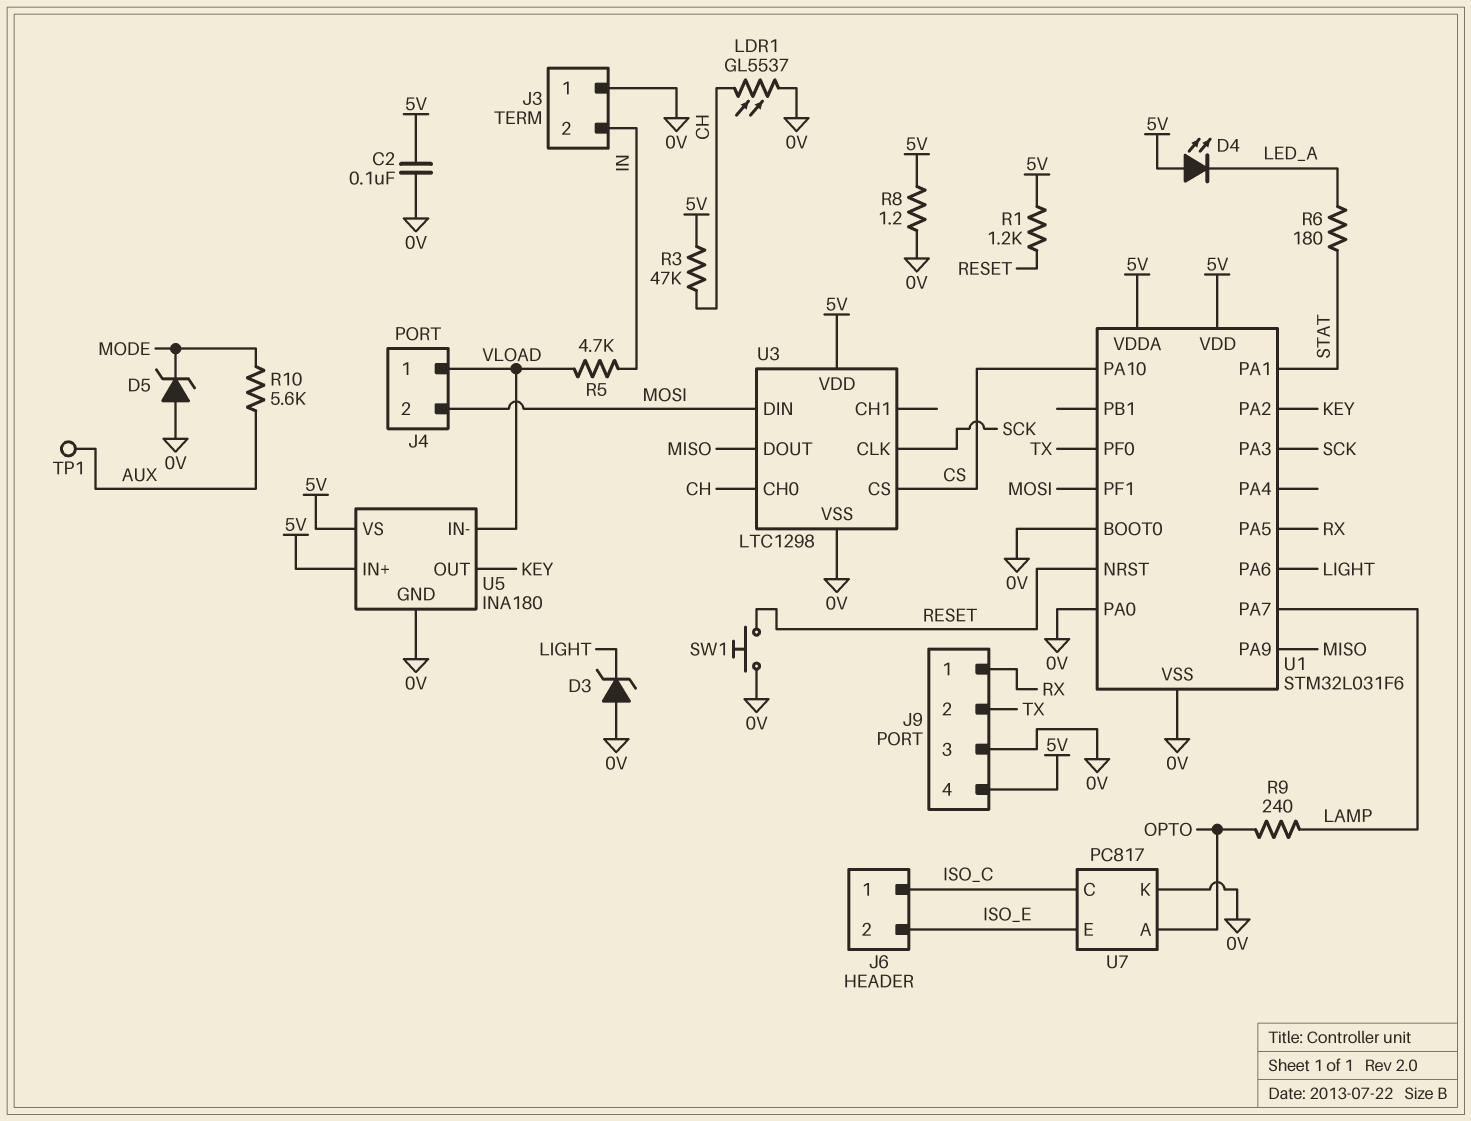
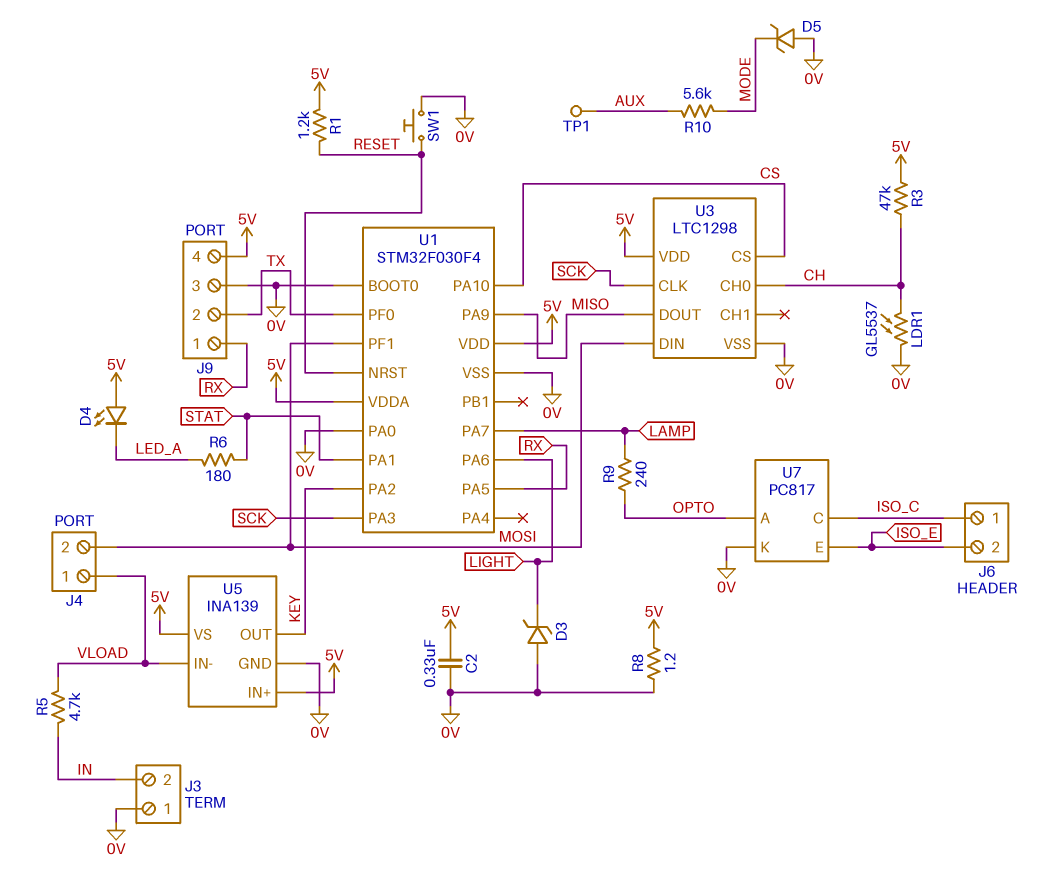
C2: 100nF (0V, 5V) -> 330nF (0V, 5V)
U1: STM32L031F6 -> STM32F030F4
U5: INA180 -> INA139

